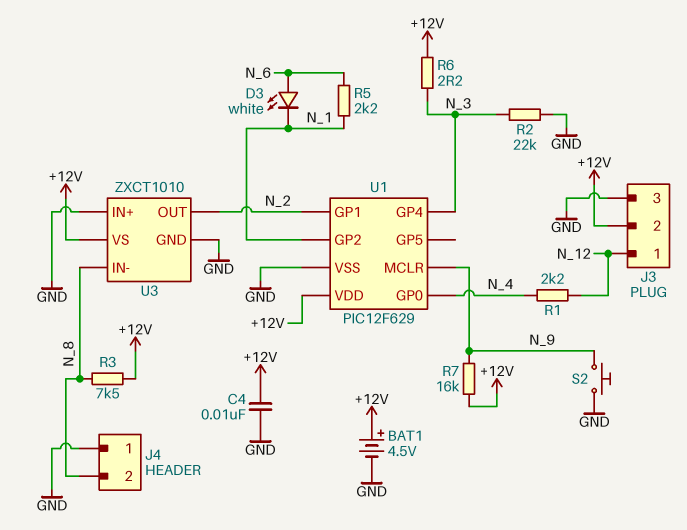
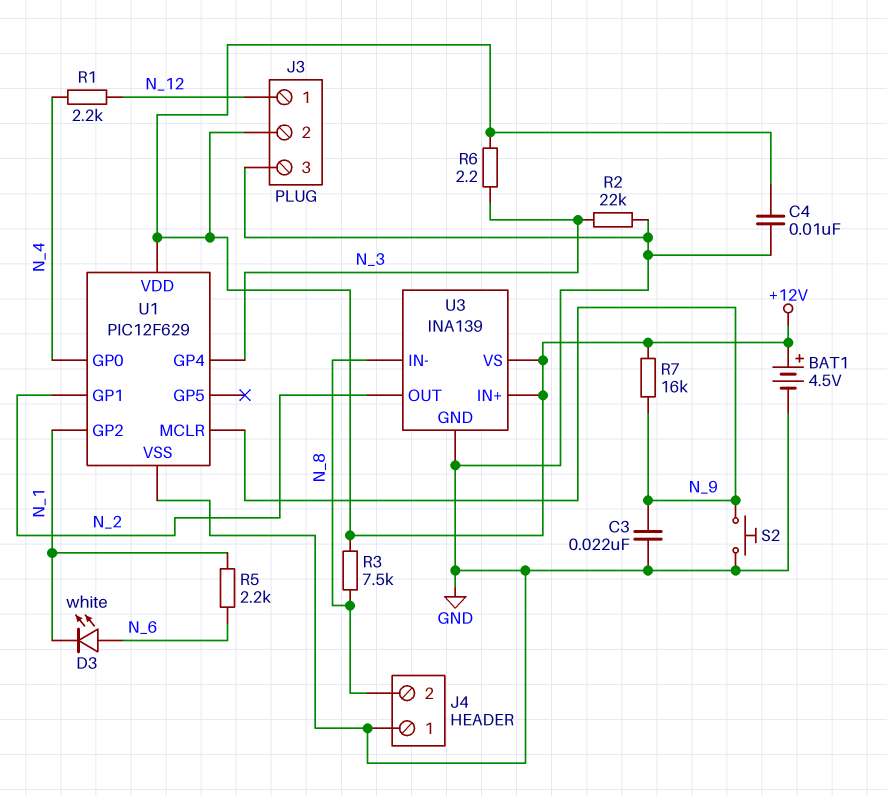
C3: none -> 22nF (GND, N_9)
U3: ZXCT1010 -> INA139
U3 pin IN+: GND -> +12V

